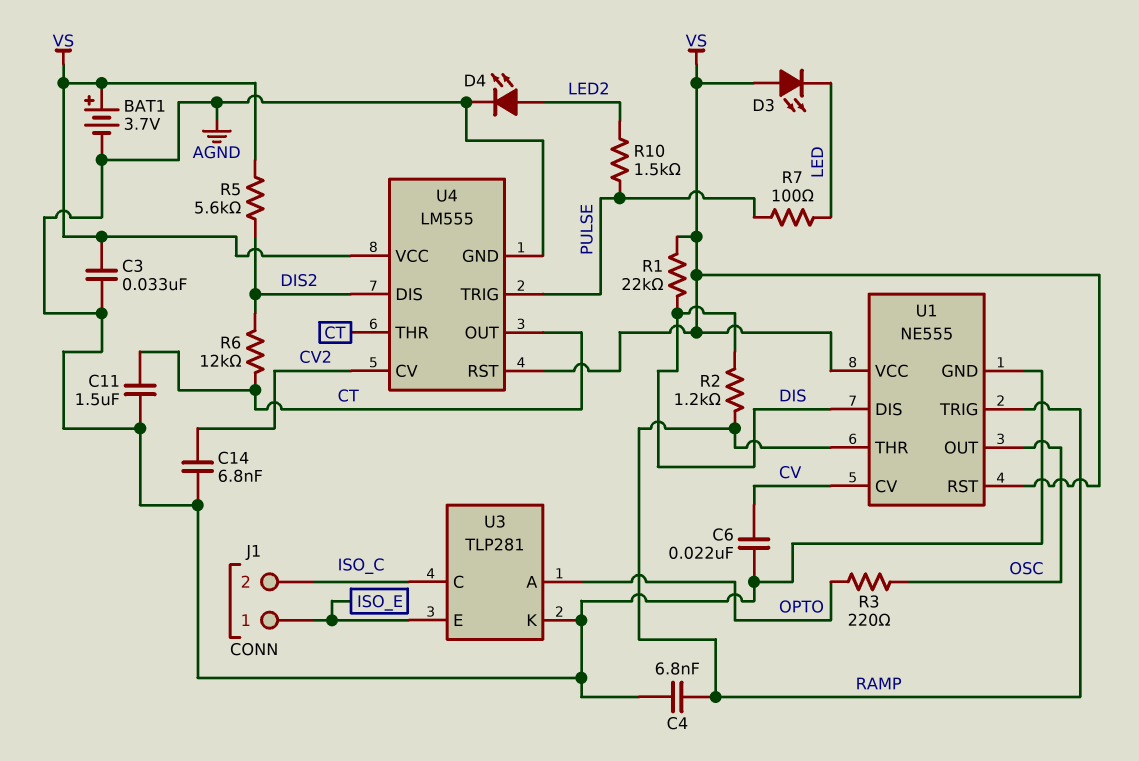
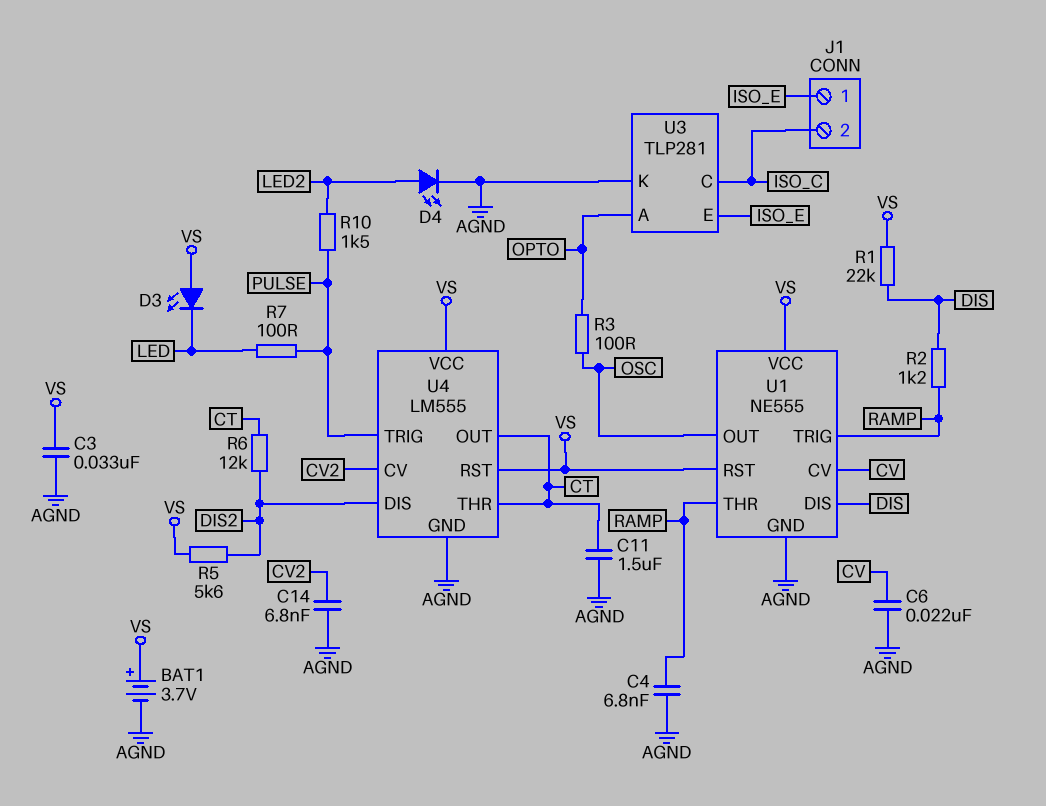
R3: 220 (OPTO, OSC) -> 100 (OPTO, OSC)

